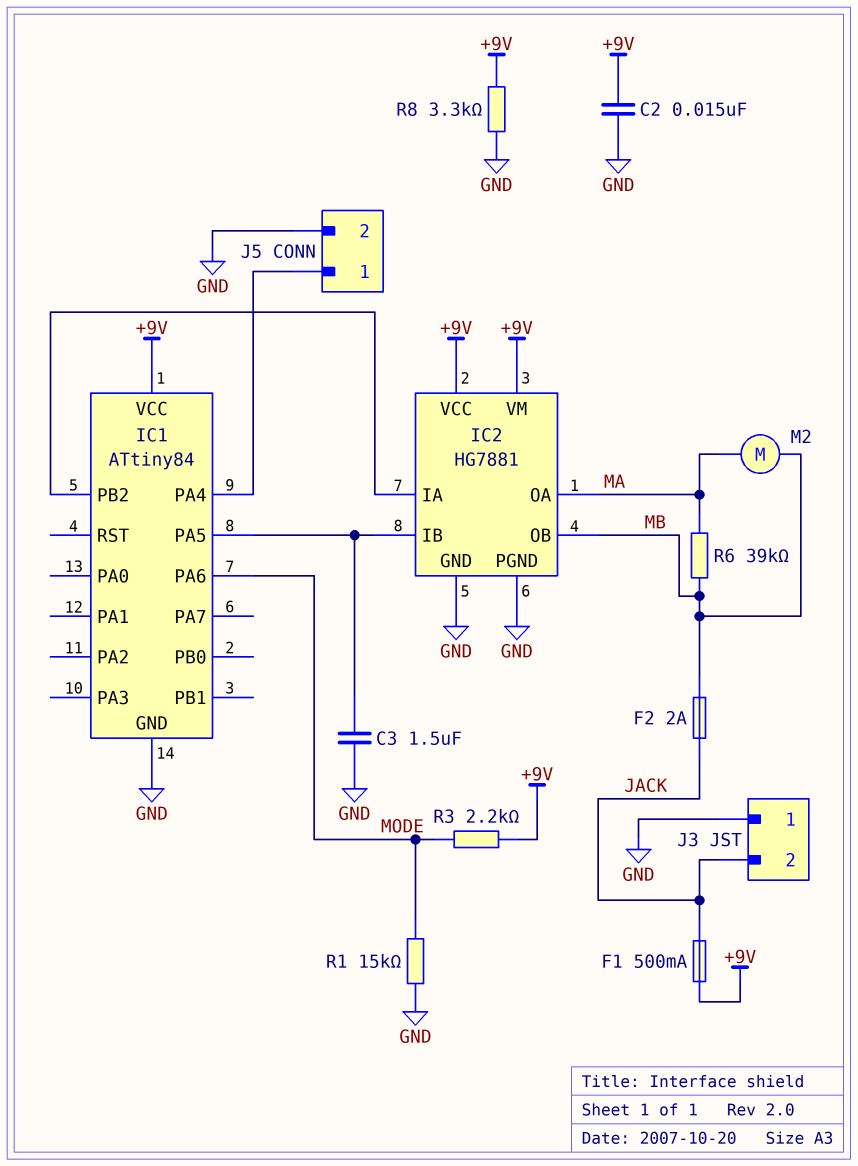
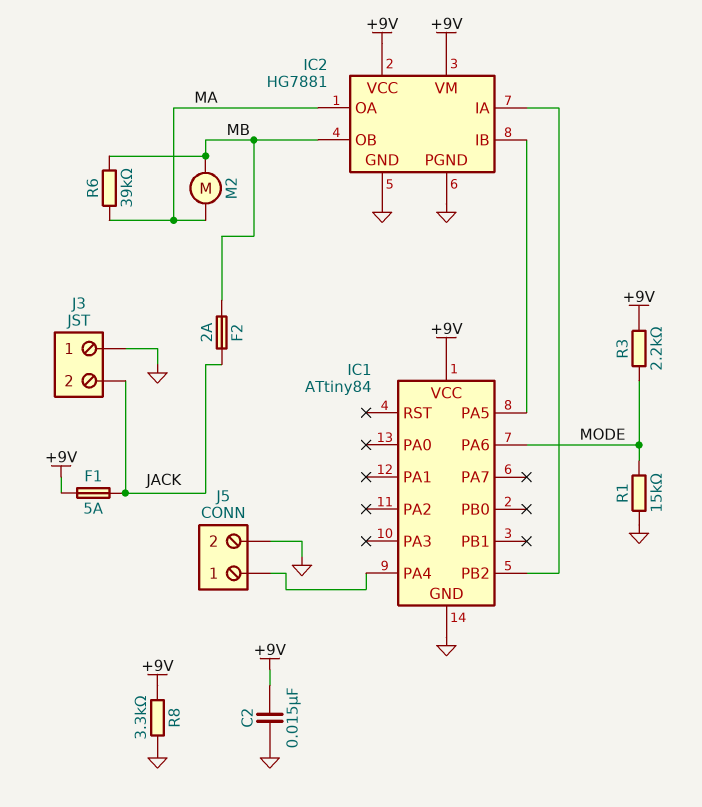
C3: 1.5uF (GND, IC1/PA5) -> none
F1: 500mA (+9V, JACK) -> 5A (+9V, JACK)

